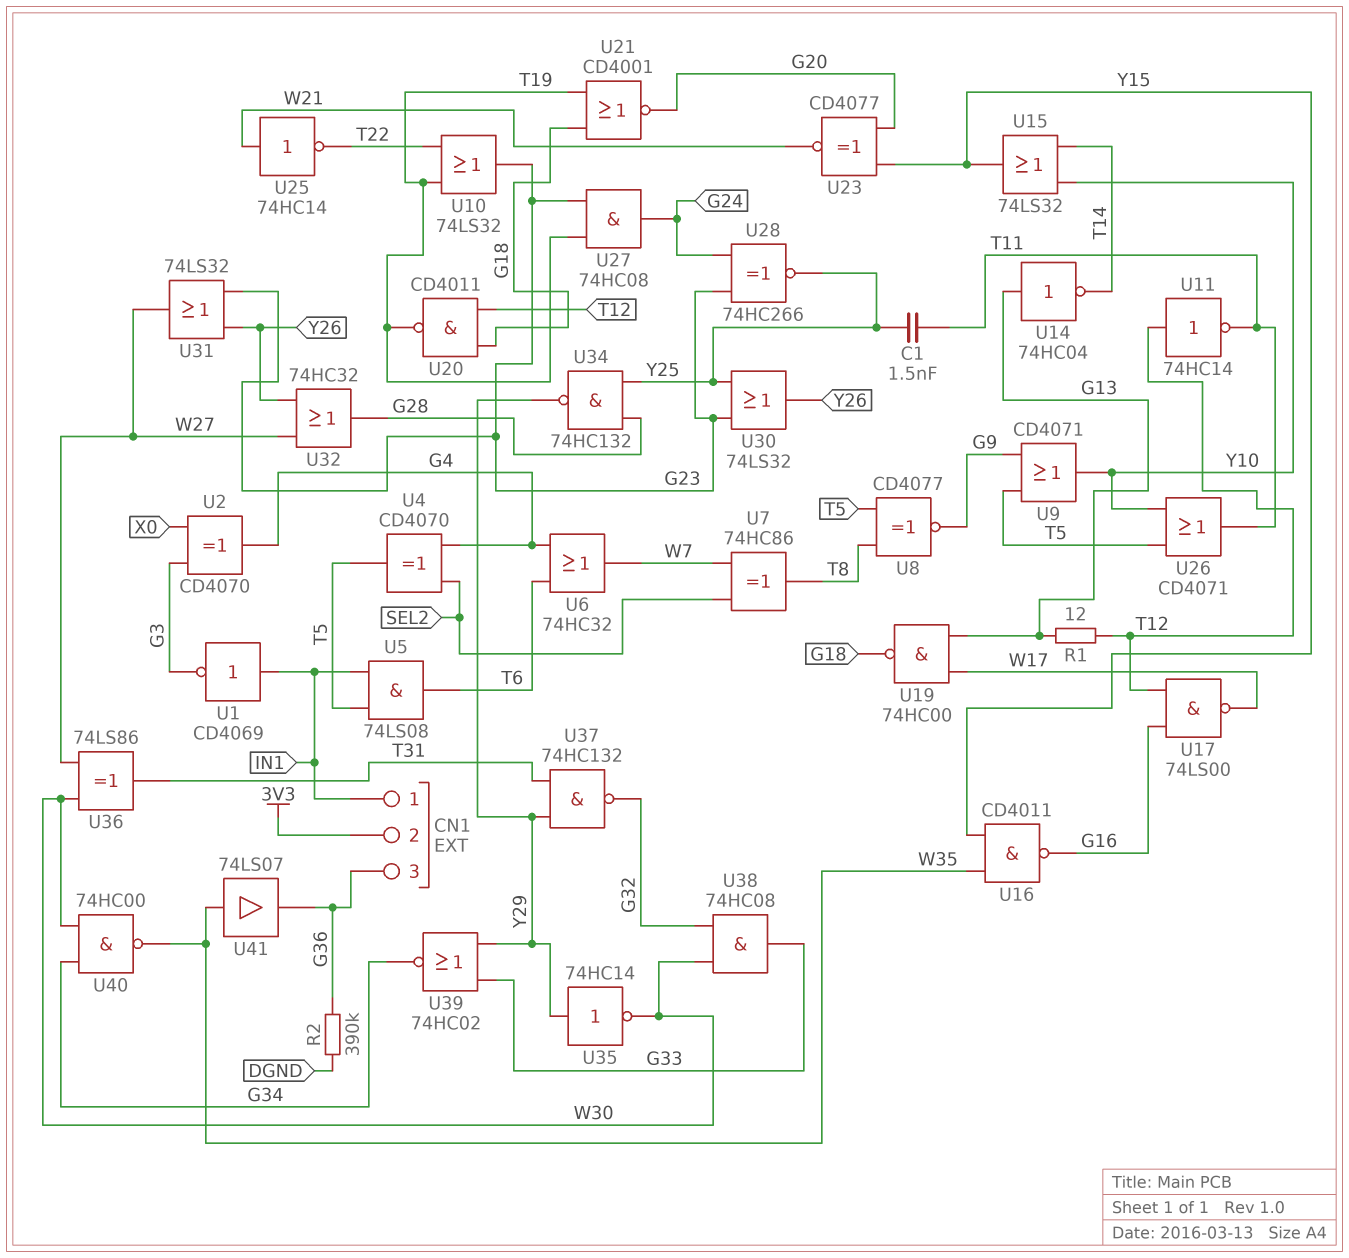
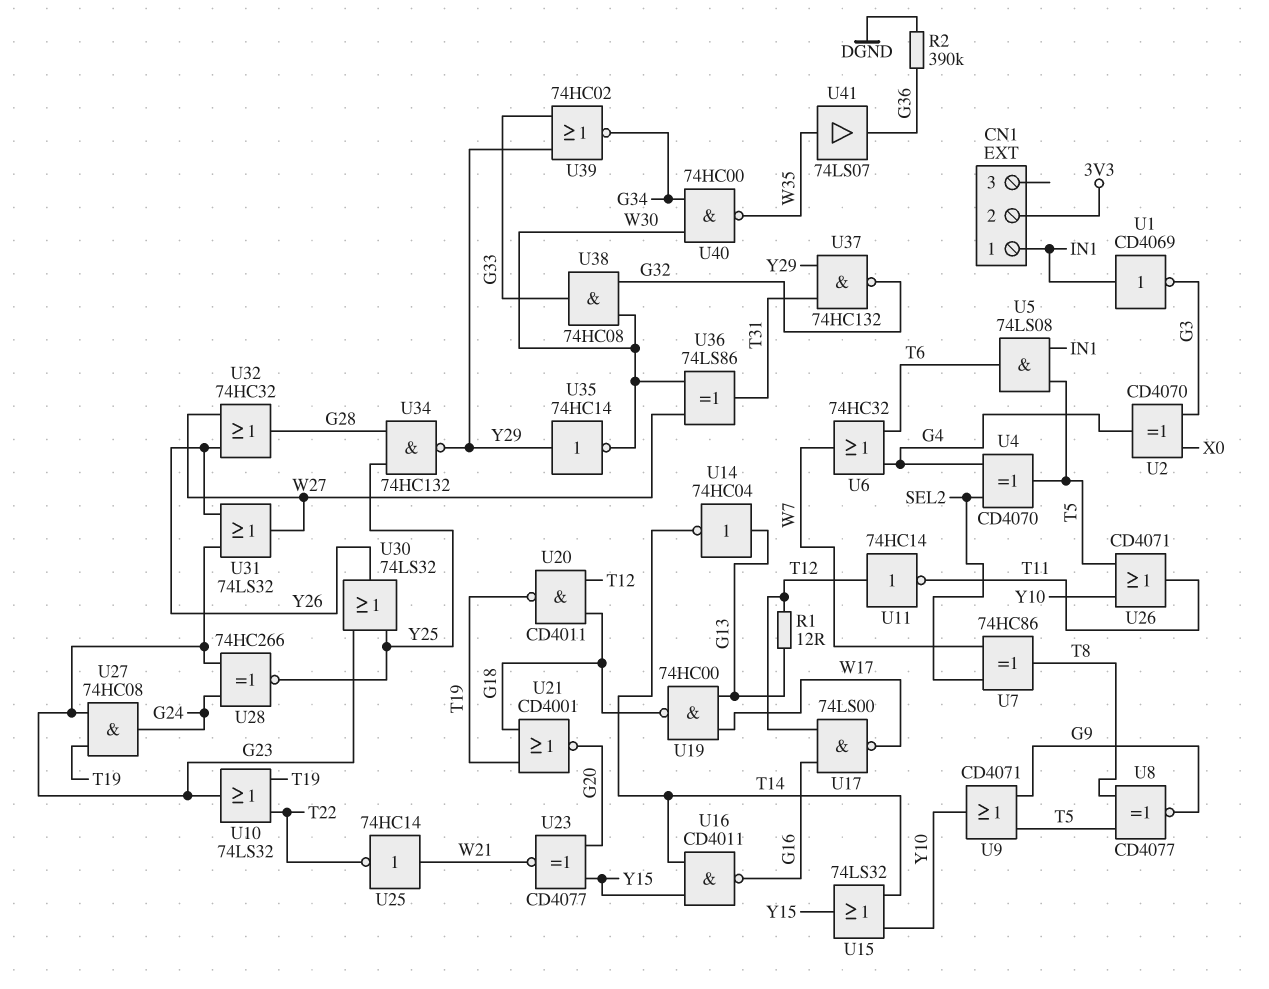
C1: 1.5nF (T11, Y25) -> none
CN1 pin 3: G36 -> none
U16: NAND CD4011 (in W35, in Y15, out G16) -> NAND CD4011 (in T14, in Y15, out G16)

